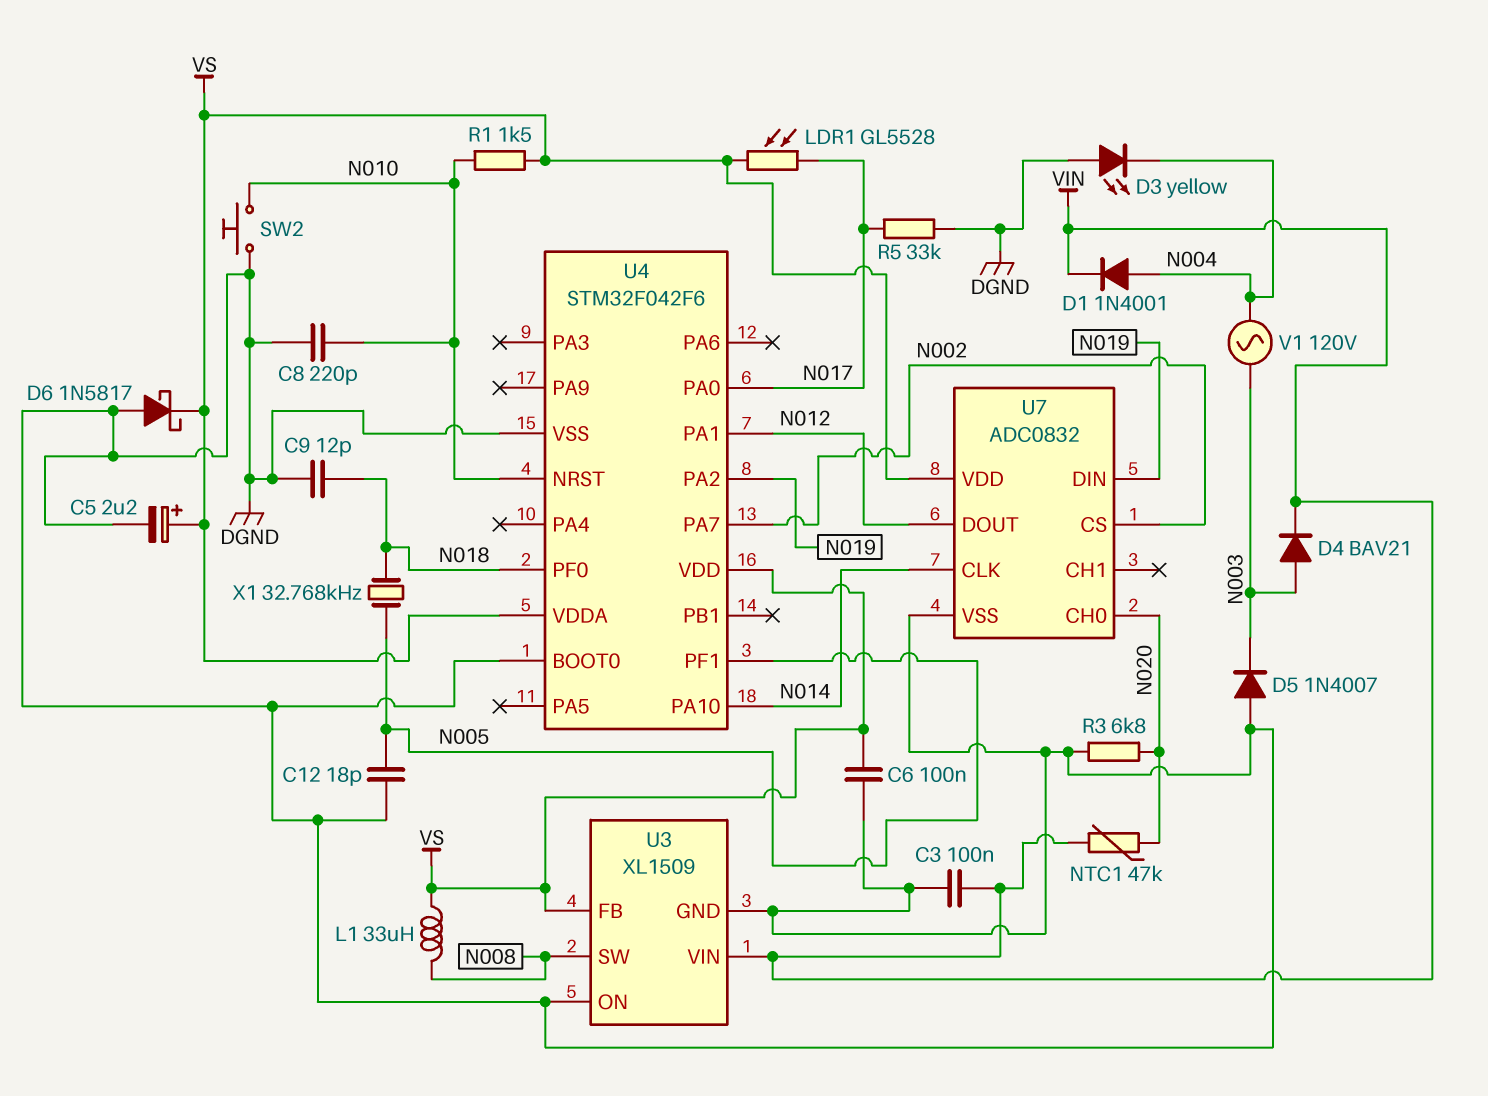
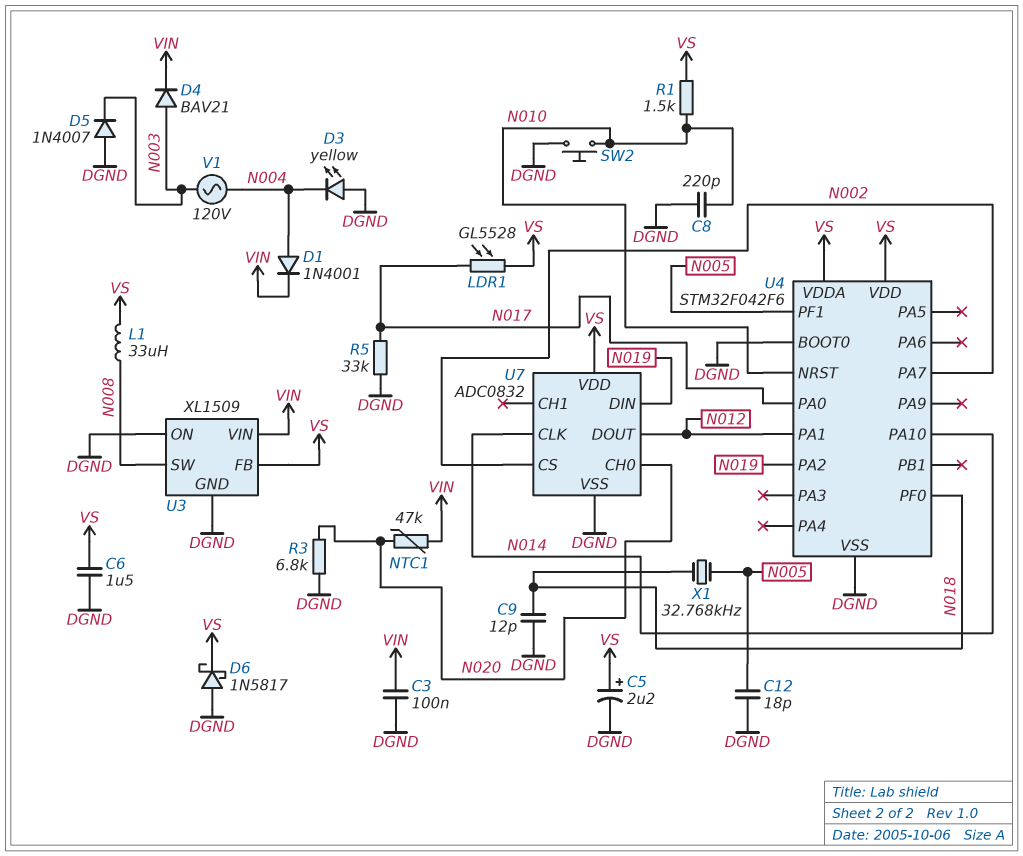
C6: 100nF (DGND, VS) -> 1.5uF (DGND, VS)

